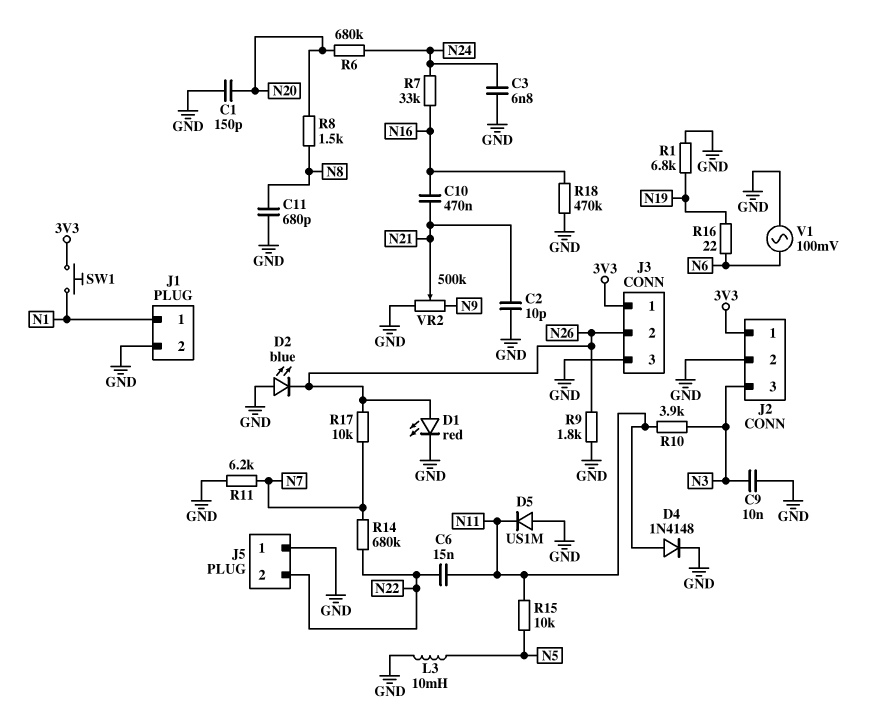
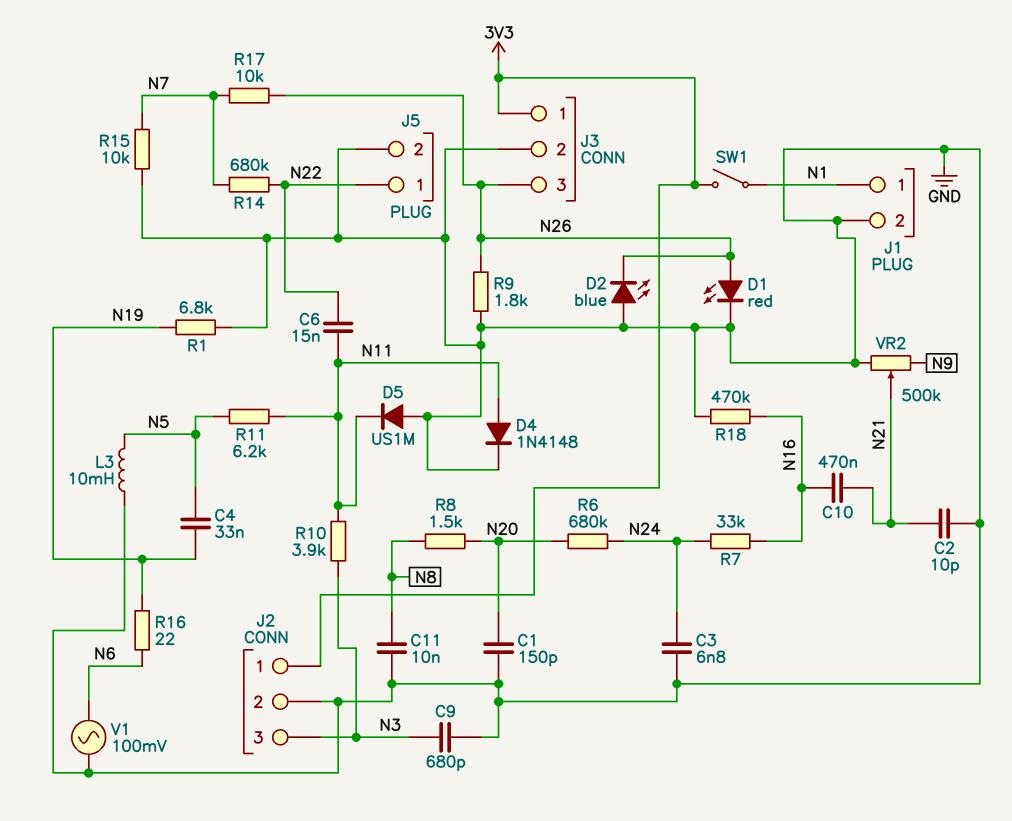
C4: none -> 33nF (N5, N19)
C9: 10nF (GND, N3) -> 680pF (GND, N3)
C11: 680pF (GND, N8) -> 10nF (GND, N8)
J3 pin 2: N26 -> GND
J3 pin 3: GND -> N26
J5 pin 1: GND -> N22
J5 pin 2: N22 -> GND
R11: 6.2k (GND, N7) -> 6.2k (N5, N11)
R15: 10k (N5, N11) -> 10k (GND, N7)
SW1: button (3V3, N1) -> switch (3V3, N1)

